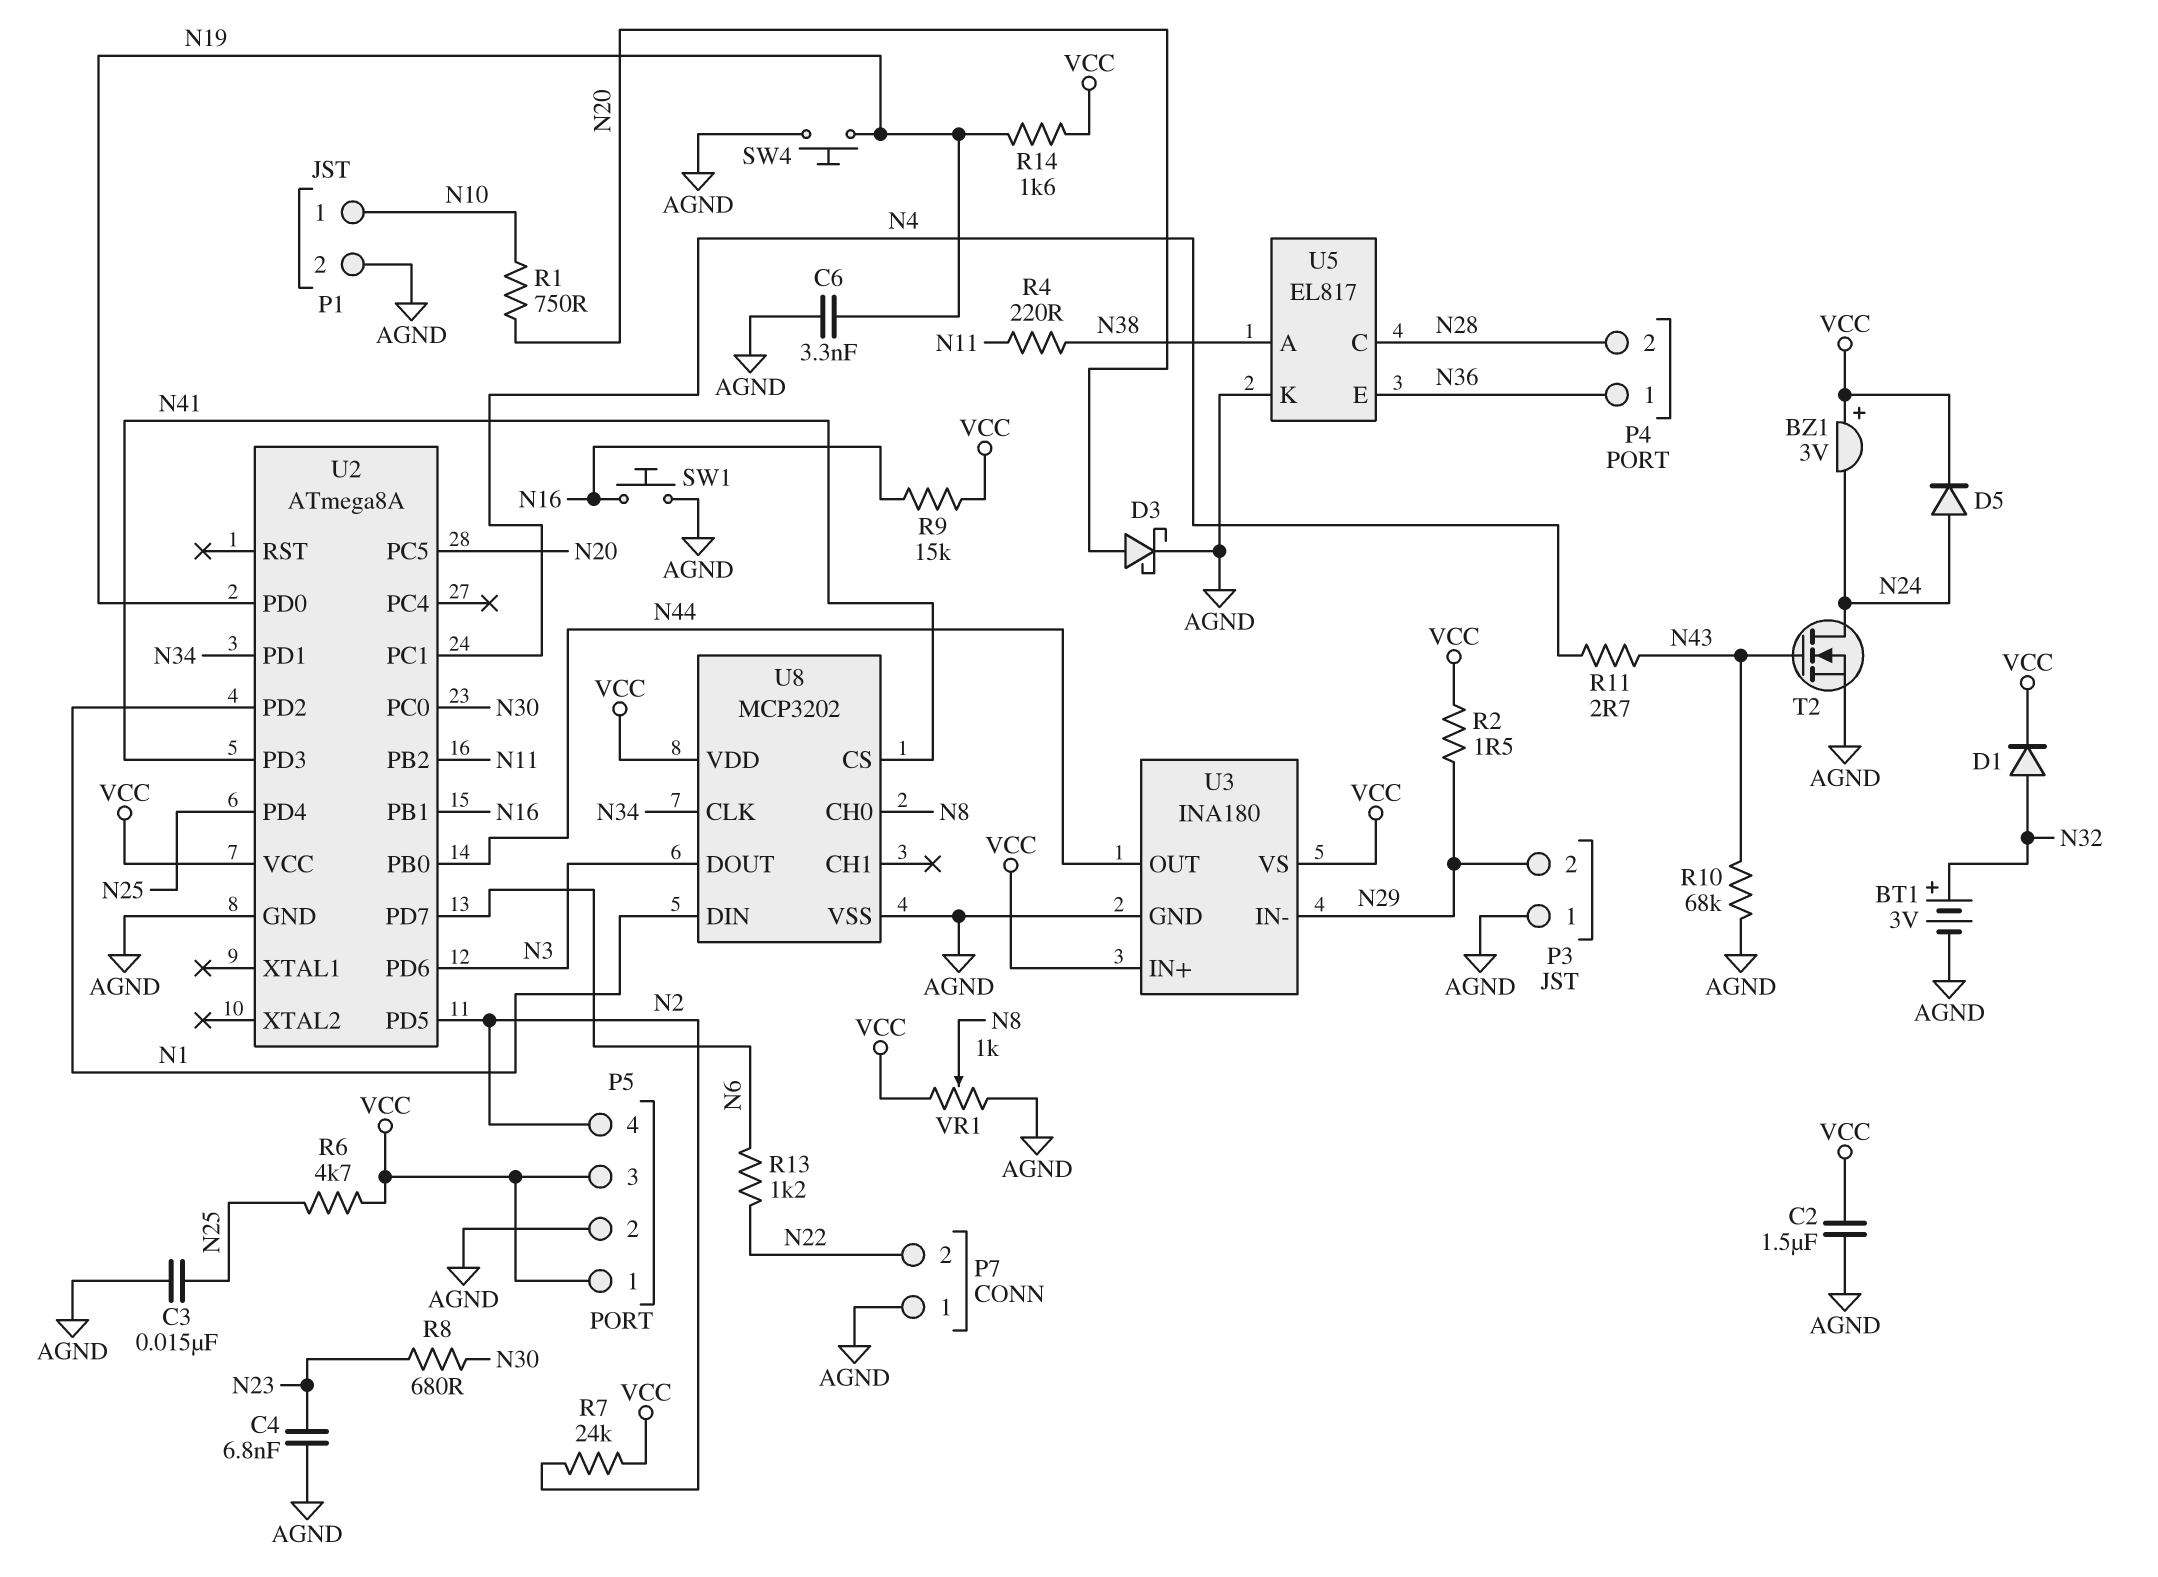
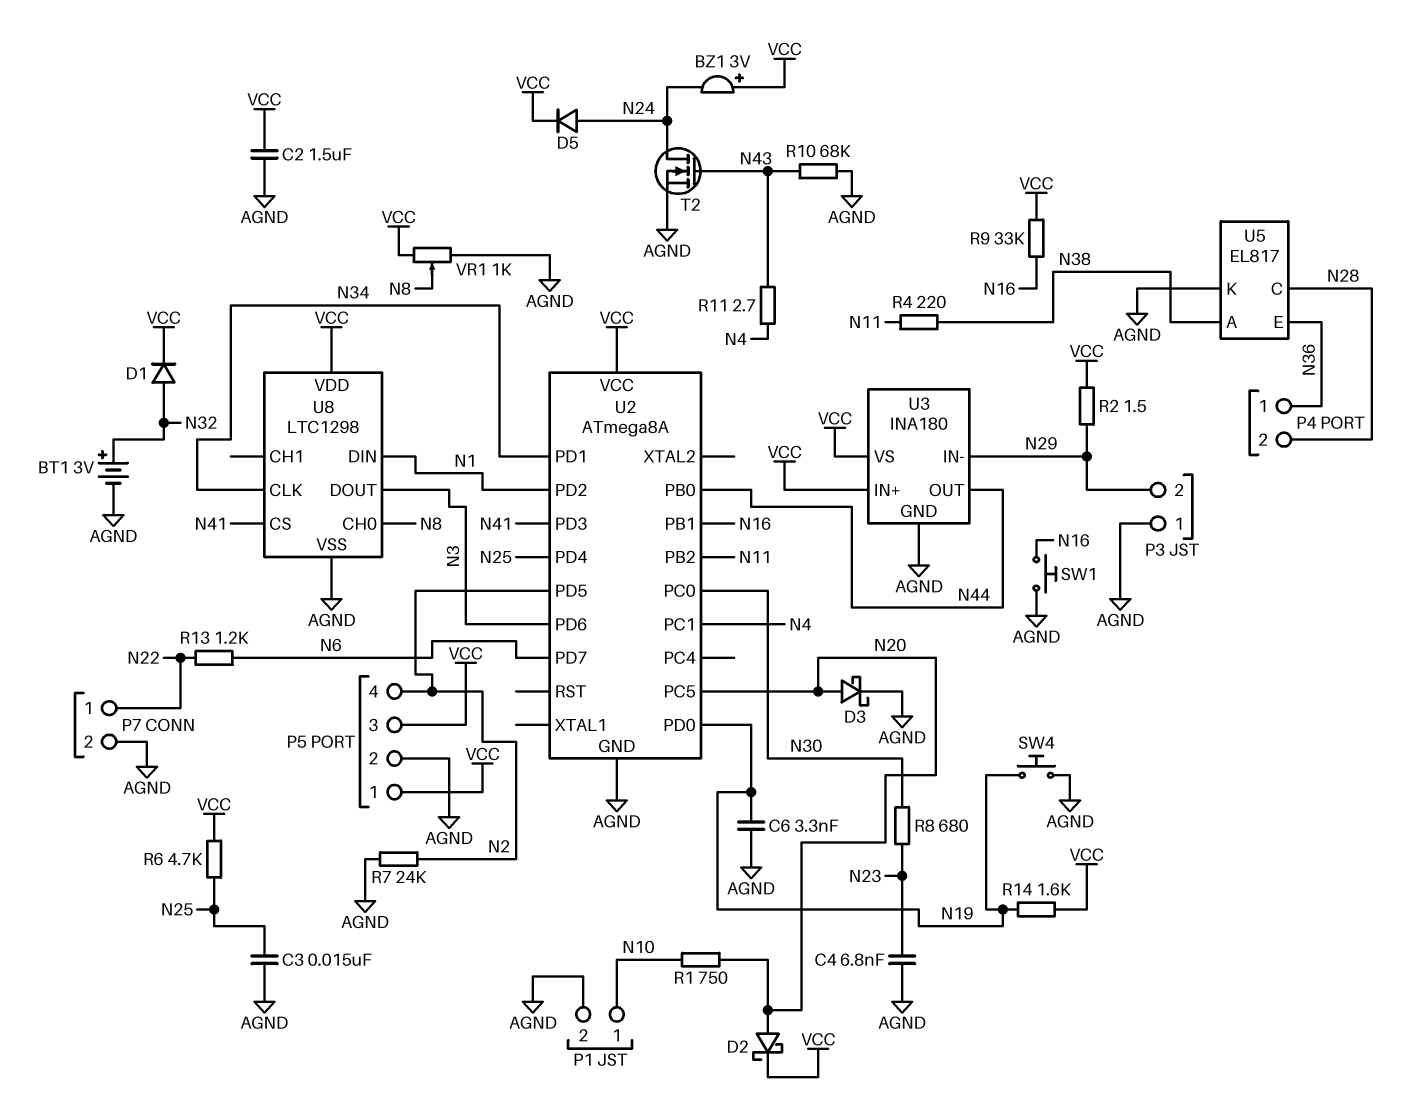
D2: none -> schottky (A N20, K VCC)
P7 pin 1: AGND -> N22
P7 pin 2: N22 -> AGND
R7: 24k (N2, VCC) -> 24k (AGND, N2)
R9: 15k (N16, VCC) -> 33k (N16, VCC)
U8: MCP3202 -> LTC1298

